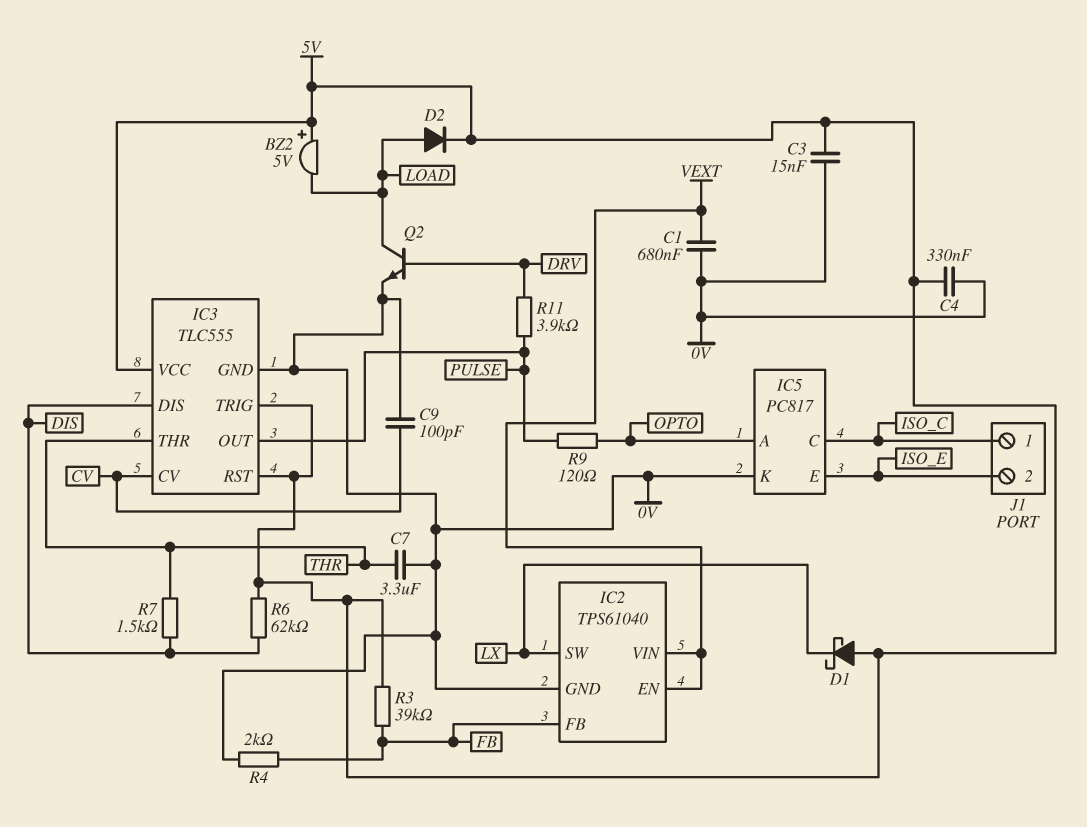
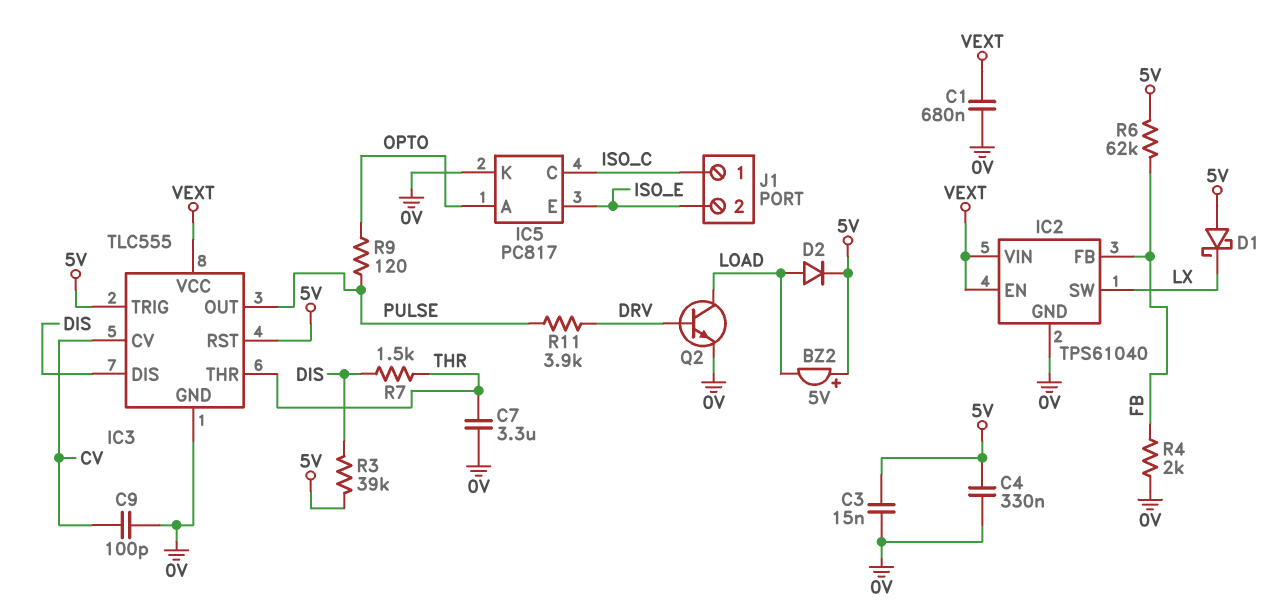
IC3 pin VCC: 5V -> VEXT
R3: 39k (5V, FB) -> 39k (5V, DIS)
R6: 62k (5V, DIS) -> 62k (5V, FB)

